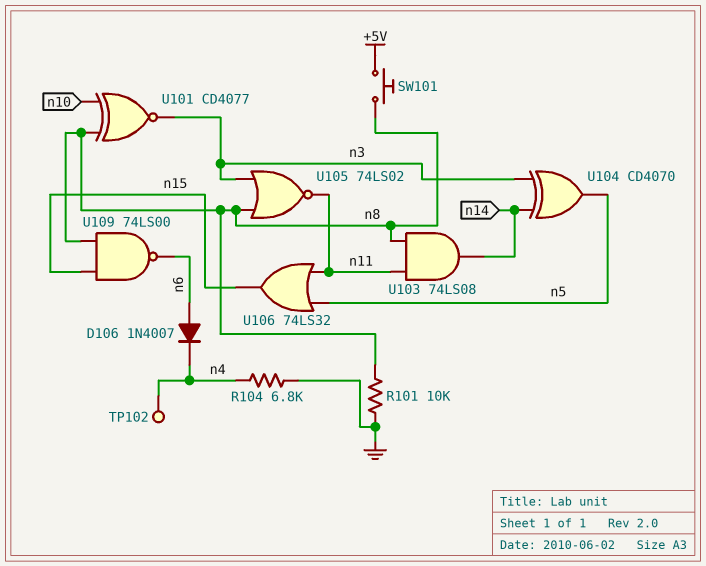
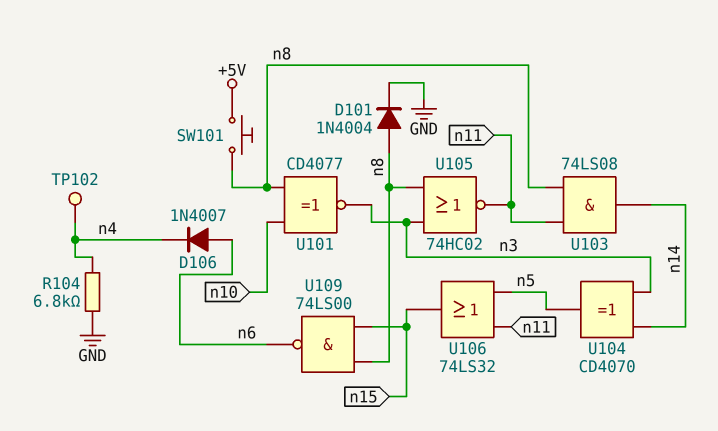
D101: none -> diode 1N4004 (A n8, K GND)
R101: 10k (GND, n8) -> none
U105: NOR 74LS02 (in n3, in n8, out n11) -> NOR 74HC02 (in n3, in n8, out n11)

